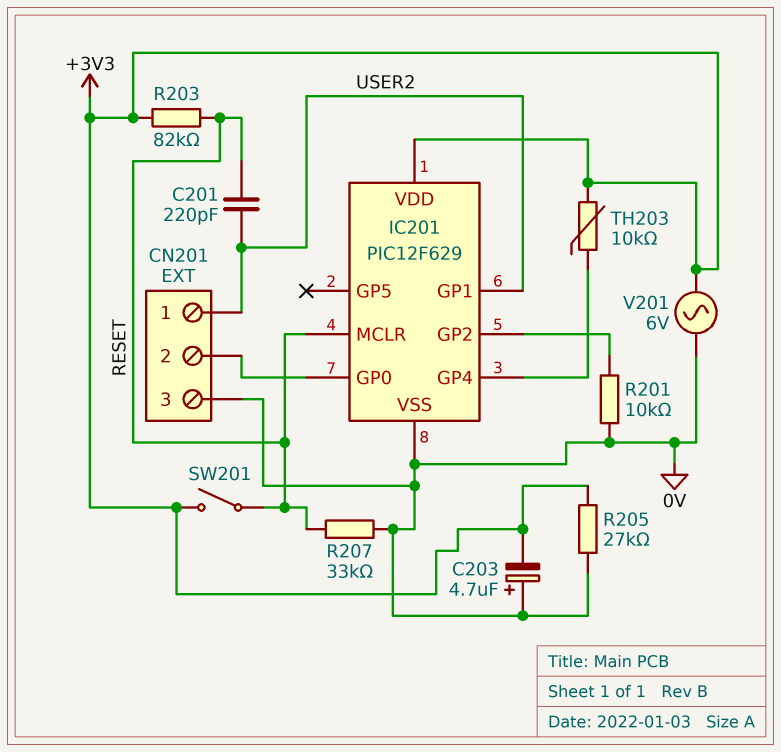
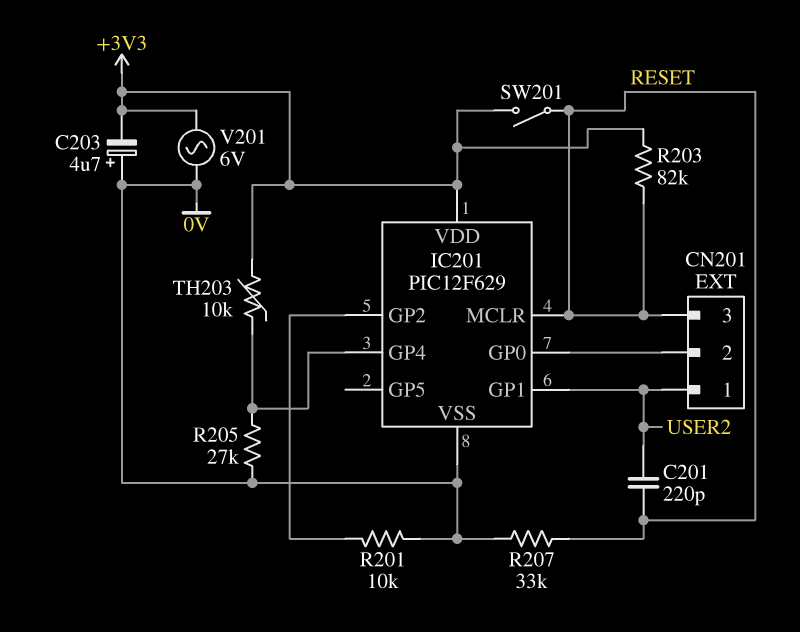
CN201 pin 3: 0V -> RESET
R205: 27k (+3V3, 0V) -> 27k (0V, IC201/GP4)

